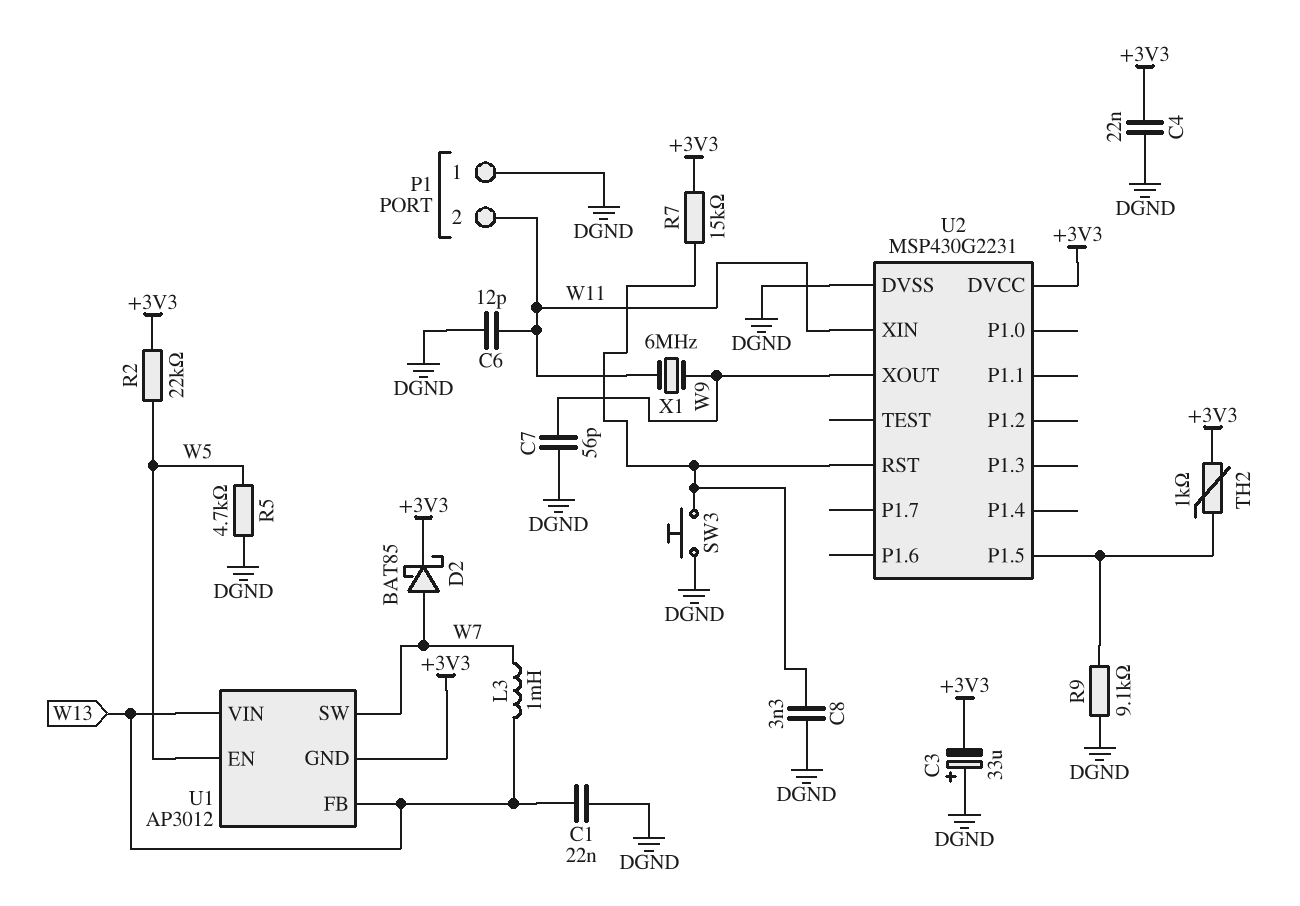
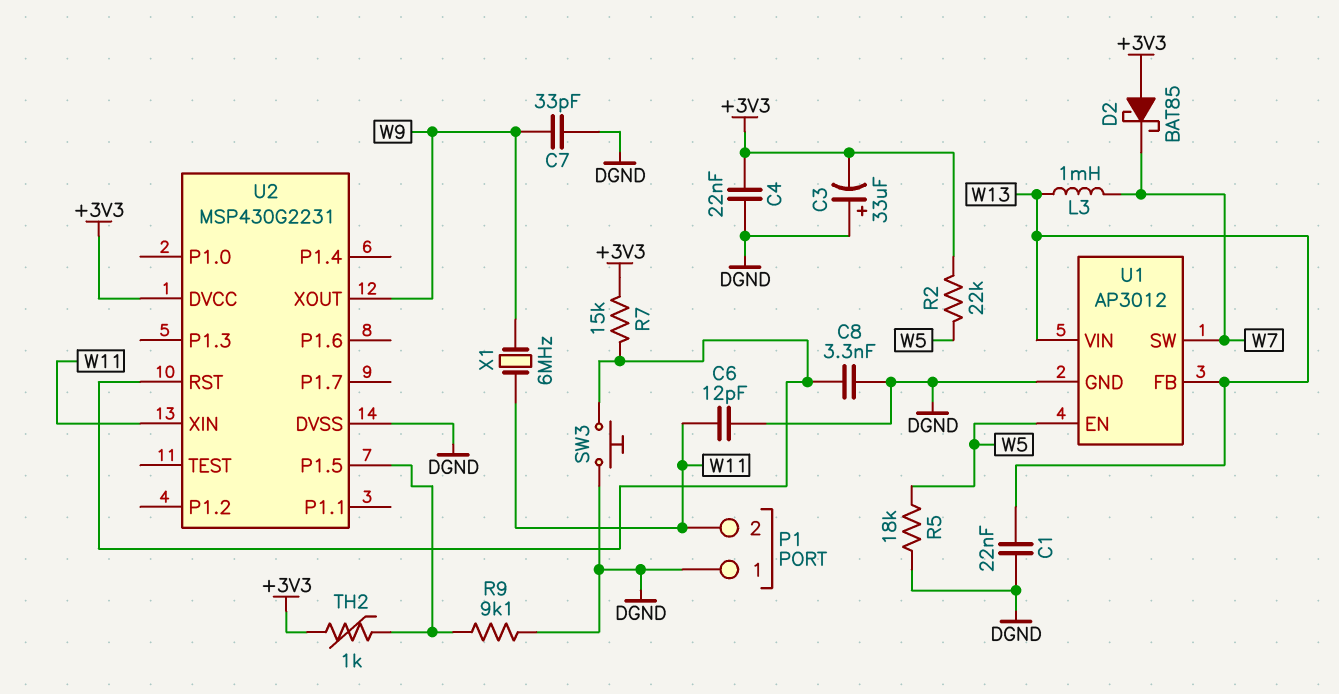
C7: 56pF (DGND, W9) -> 33pF (DGND, W9)
D2: schottky BAT85 (A W7, K +3V3) -> schottky BAT85 (A +3V3, K W7)
R5: 4.7k (DGND, W5) -> 18k (DGND, W5)
U1 pin GND: +3V3 -> DGND

